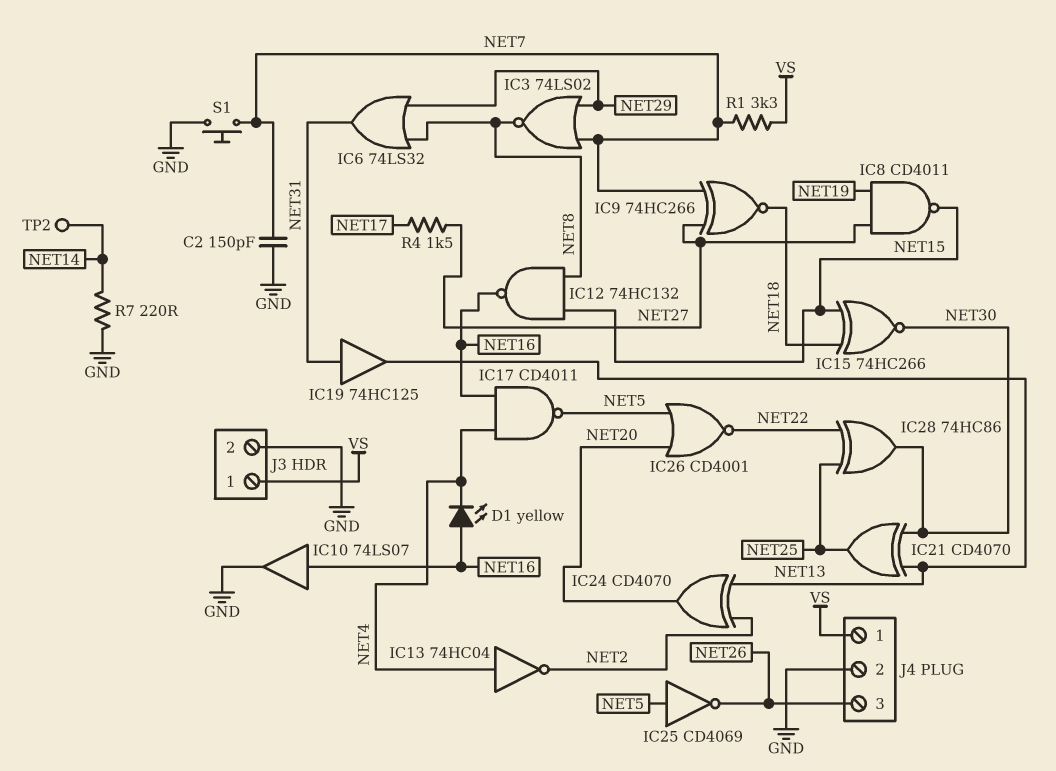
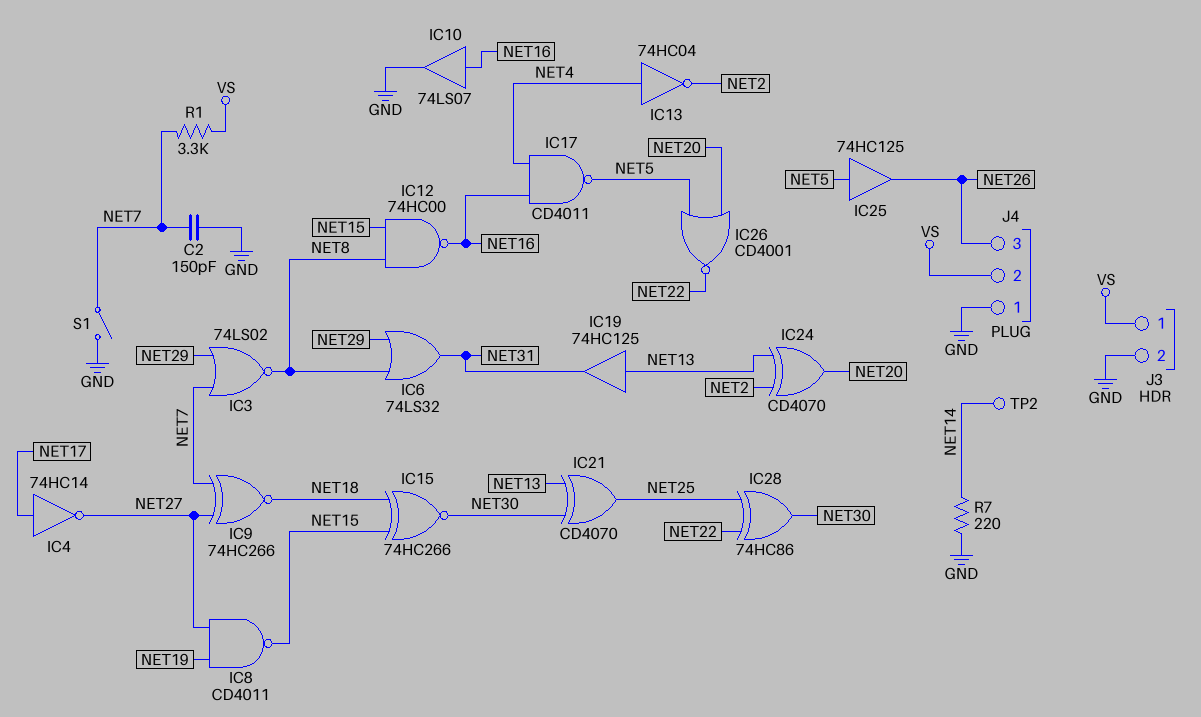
D1: LED yellow (A NET16, K NET4) -> none
IC4: none -> NOT 74HC14 (in NET17, out NET27)
IC12: NAND 74HC132 (in NET8, in NET15, out NET16) -> NAND 74HC00 (in NET8, in NET15, out NET16)
IC19: buffer 74HC125 (in NET31, out NET13) -> buffer 74HC125 (in NET13, out NET31)
IC25: NOT CD4069 (in NET5, out NET26) -> buffer 74HC125 (in NET5, out NET26)
J4 pin 1: VS -> GND
J4 pin 2: GND -> VS
R4: 1.5k (NET17, NET27) -> none
S1: button (GND, NET7) -> switch (GND, NET7)

